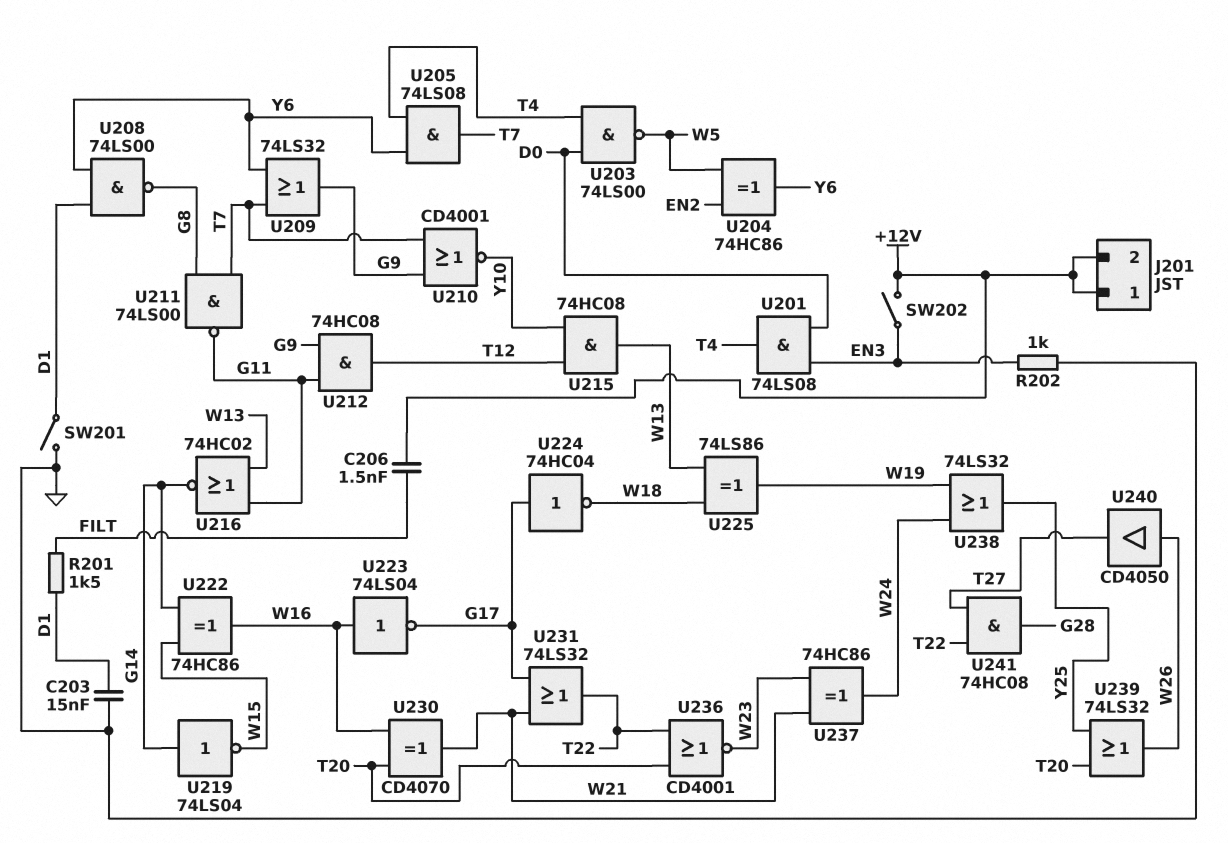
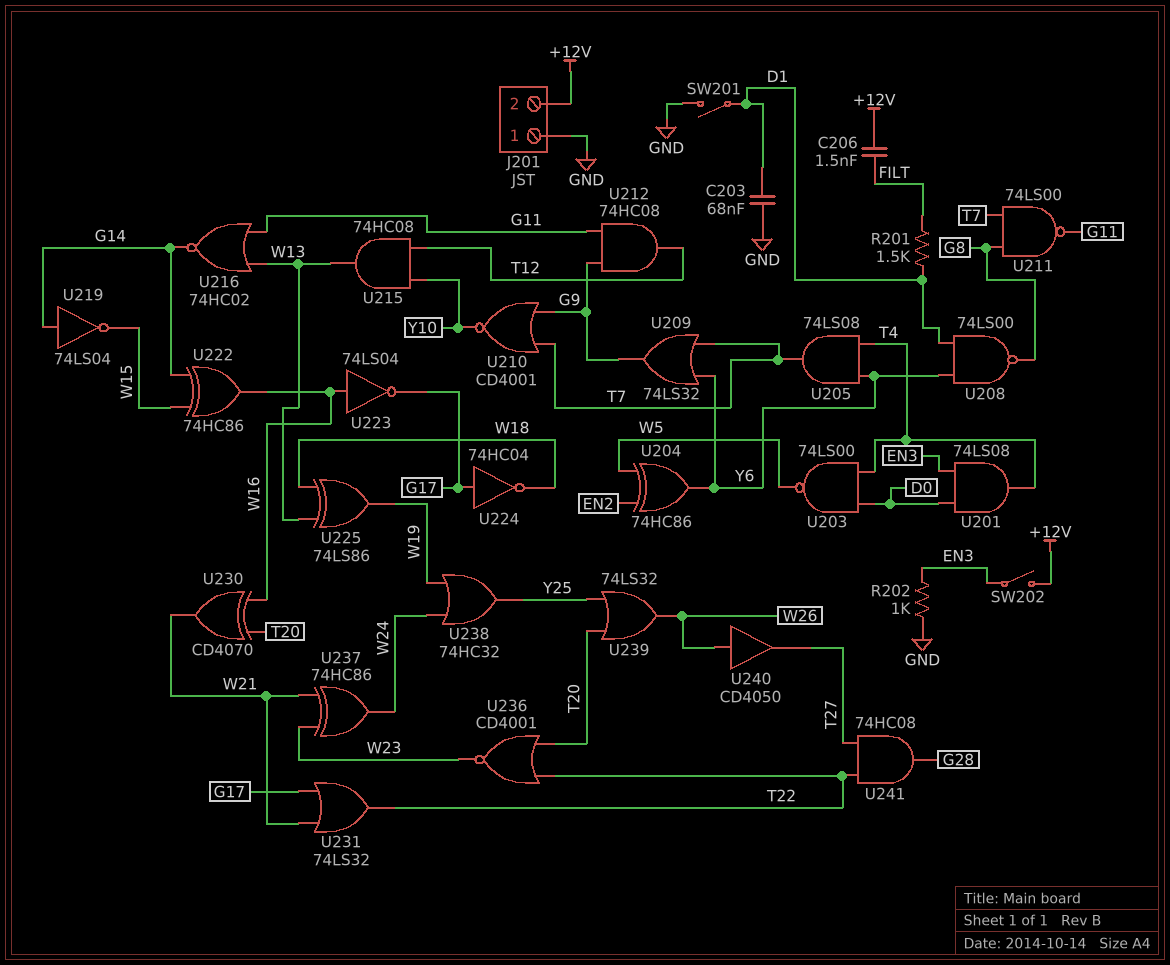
C203: 15nF (D1, GND) -> 68nF (D1, GND)
J201 pin 1: +12V -> GND
U238: OR 74LS32 (in W19, in W24, out Y25) -> OR 74HC32 (in W19, in W24, out Y25)

